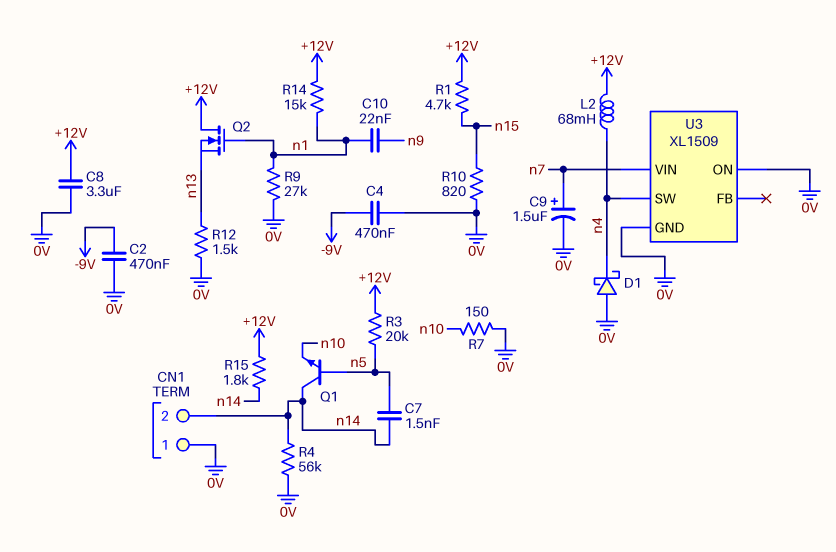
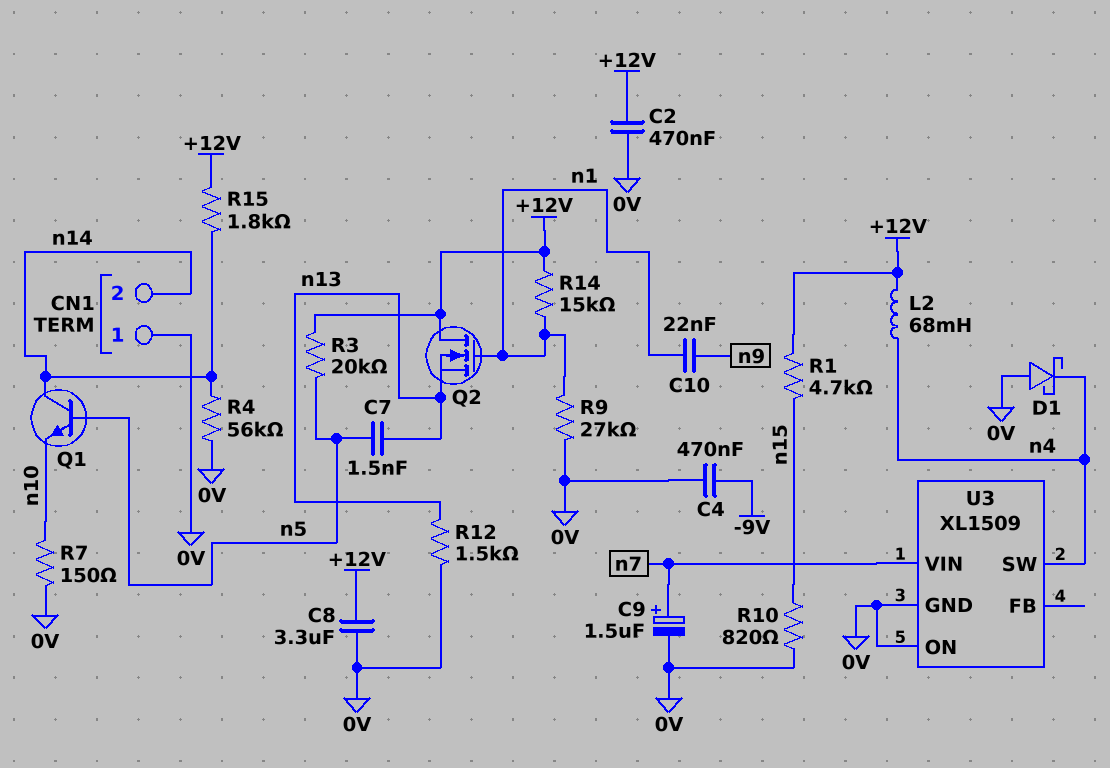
C2: 470nF (-9V, 0V) -> 470nF (+12V, 0V)
C7: 1.5nF (n5, n14) -> 1.5nF (n5, n13)

